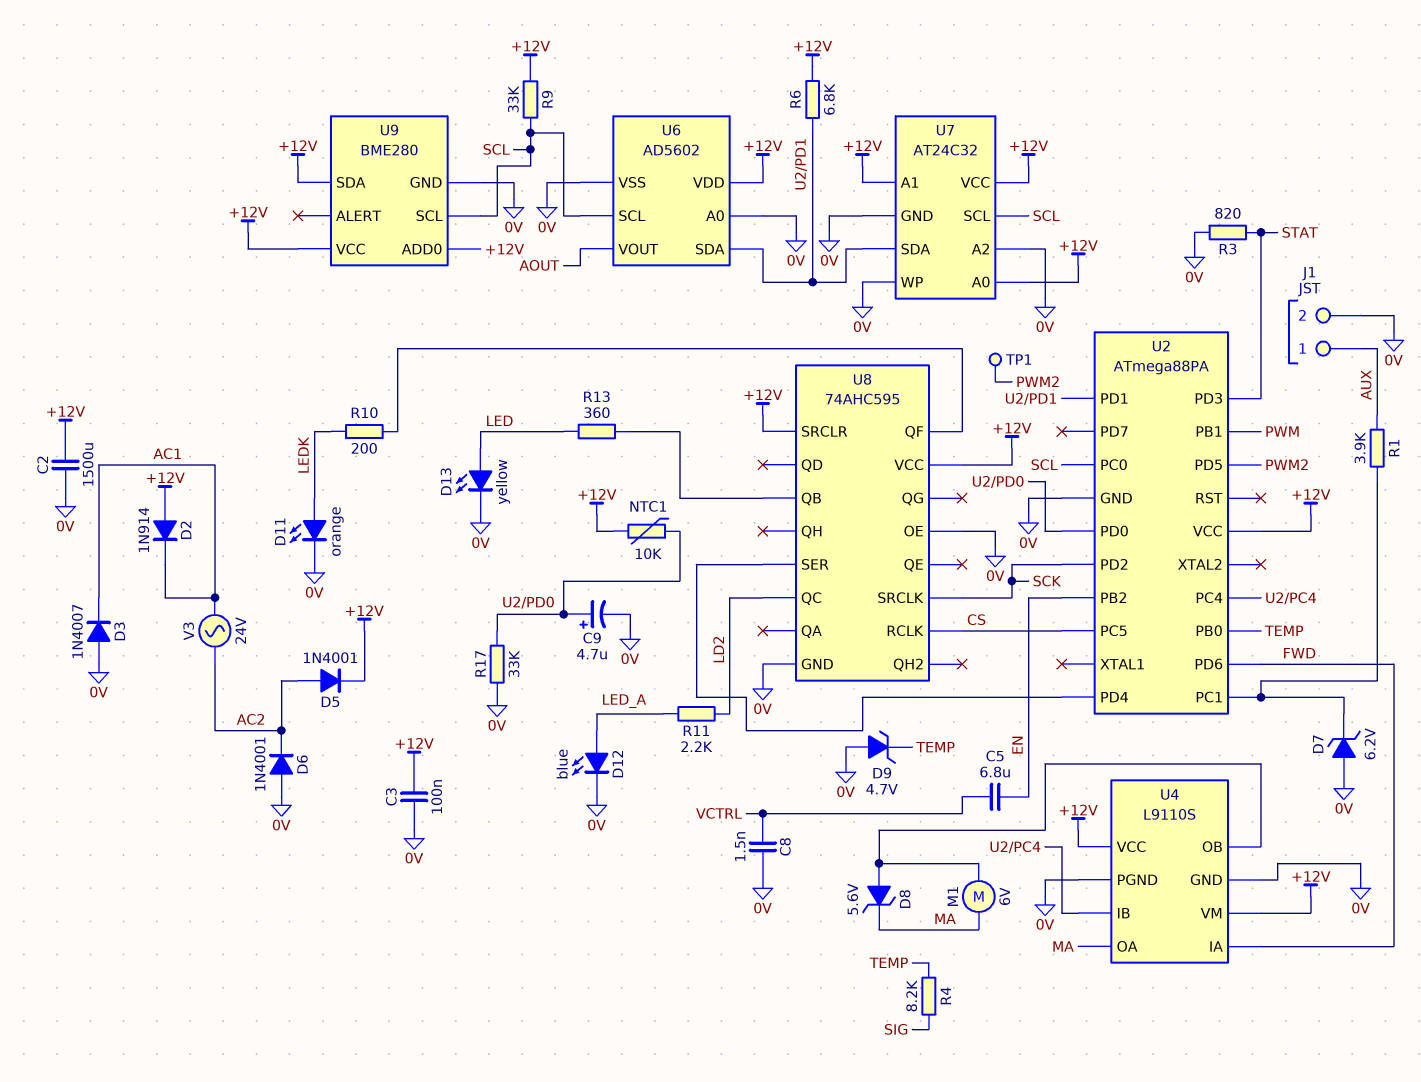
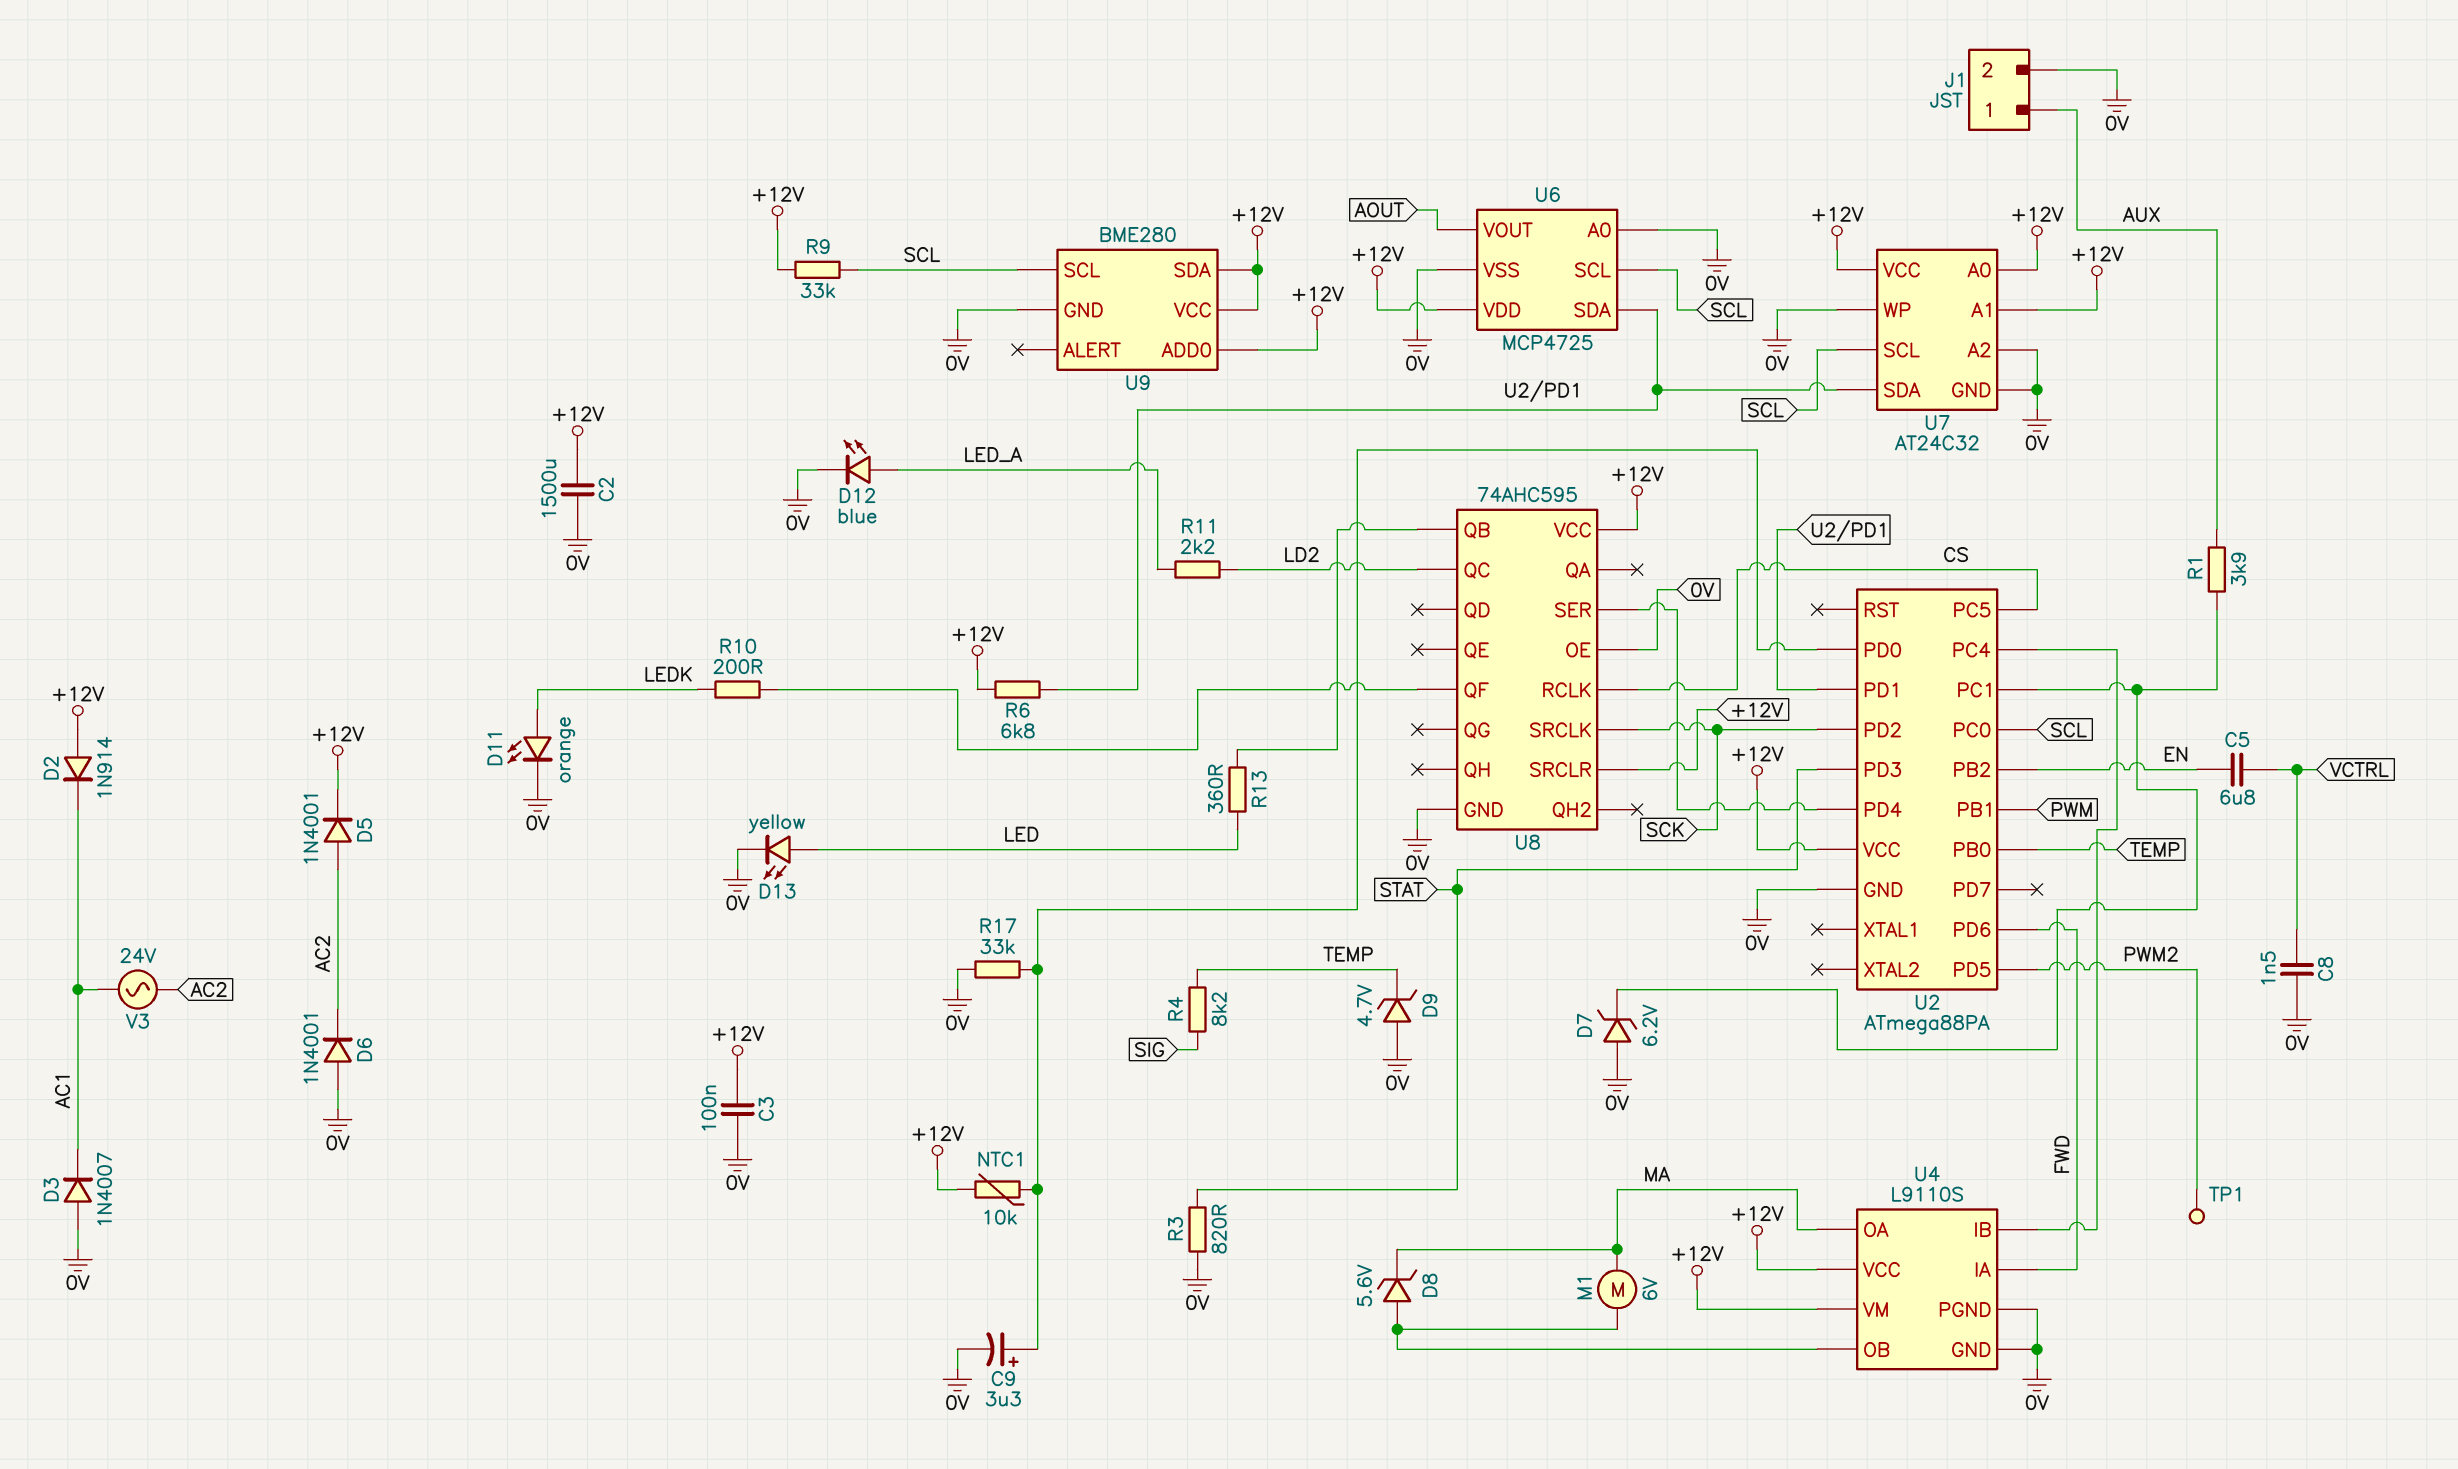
C9: 4.7uF (plus U2/PD0, minus 0V) -> 3.3uF (plus U2/PD0, minus 0V)
U6: AD5602 -> MCP4725

